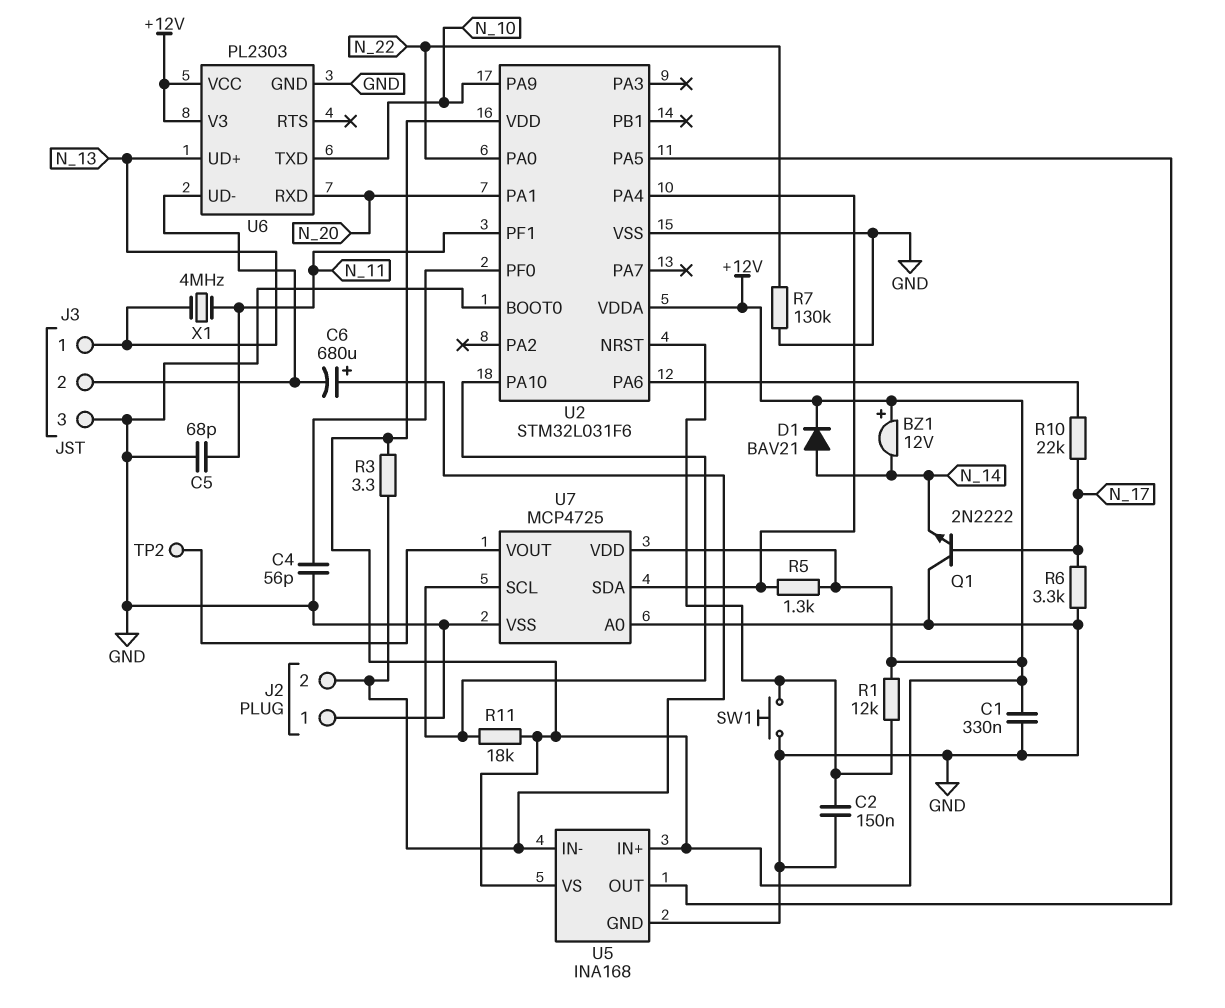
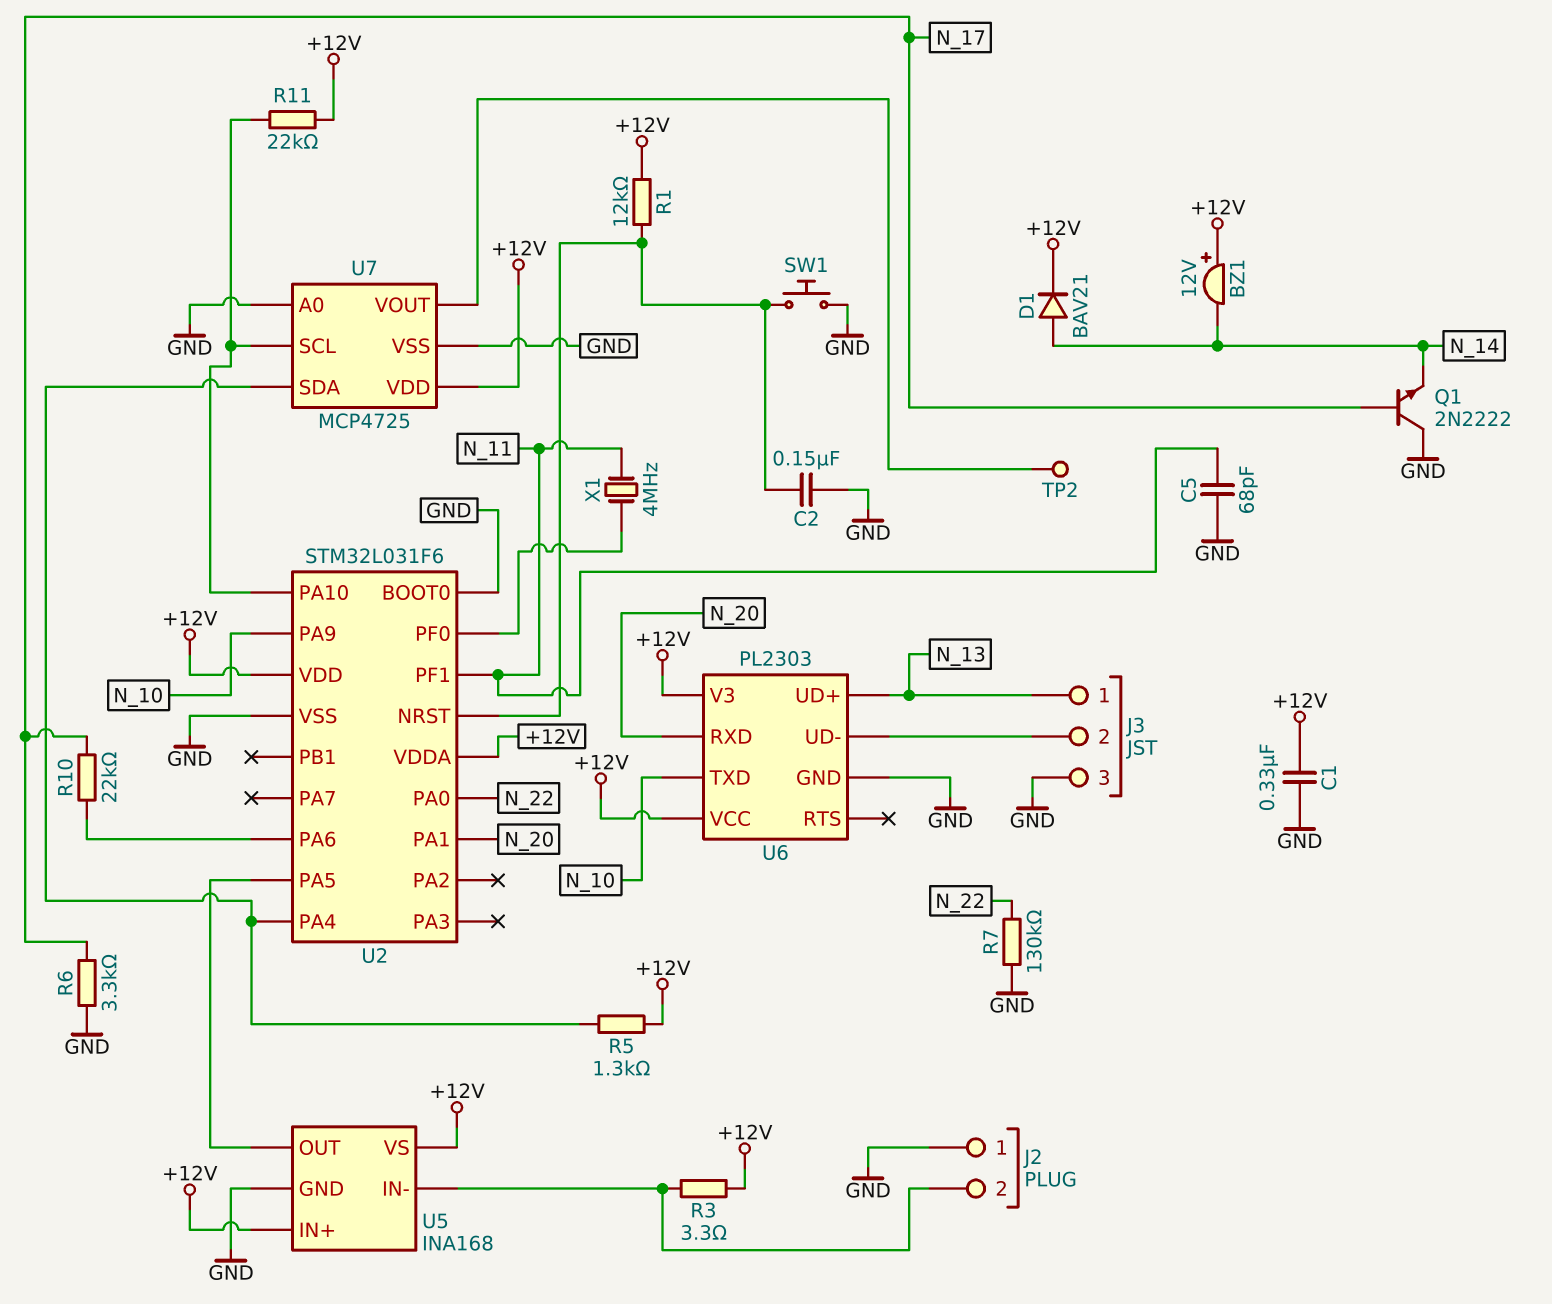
C4: 56pF (GND, U2/PF0) -> none
C6: 680uF (plus J2/2, minus J3/2) -> none
R11: 18k (+12V, U2/PA10) -> 22k (+12V, U2/PA10)
X1: 4MHz (N_11, N_13) -> 4MHz (N_11, U2/PF0)

